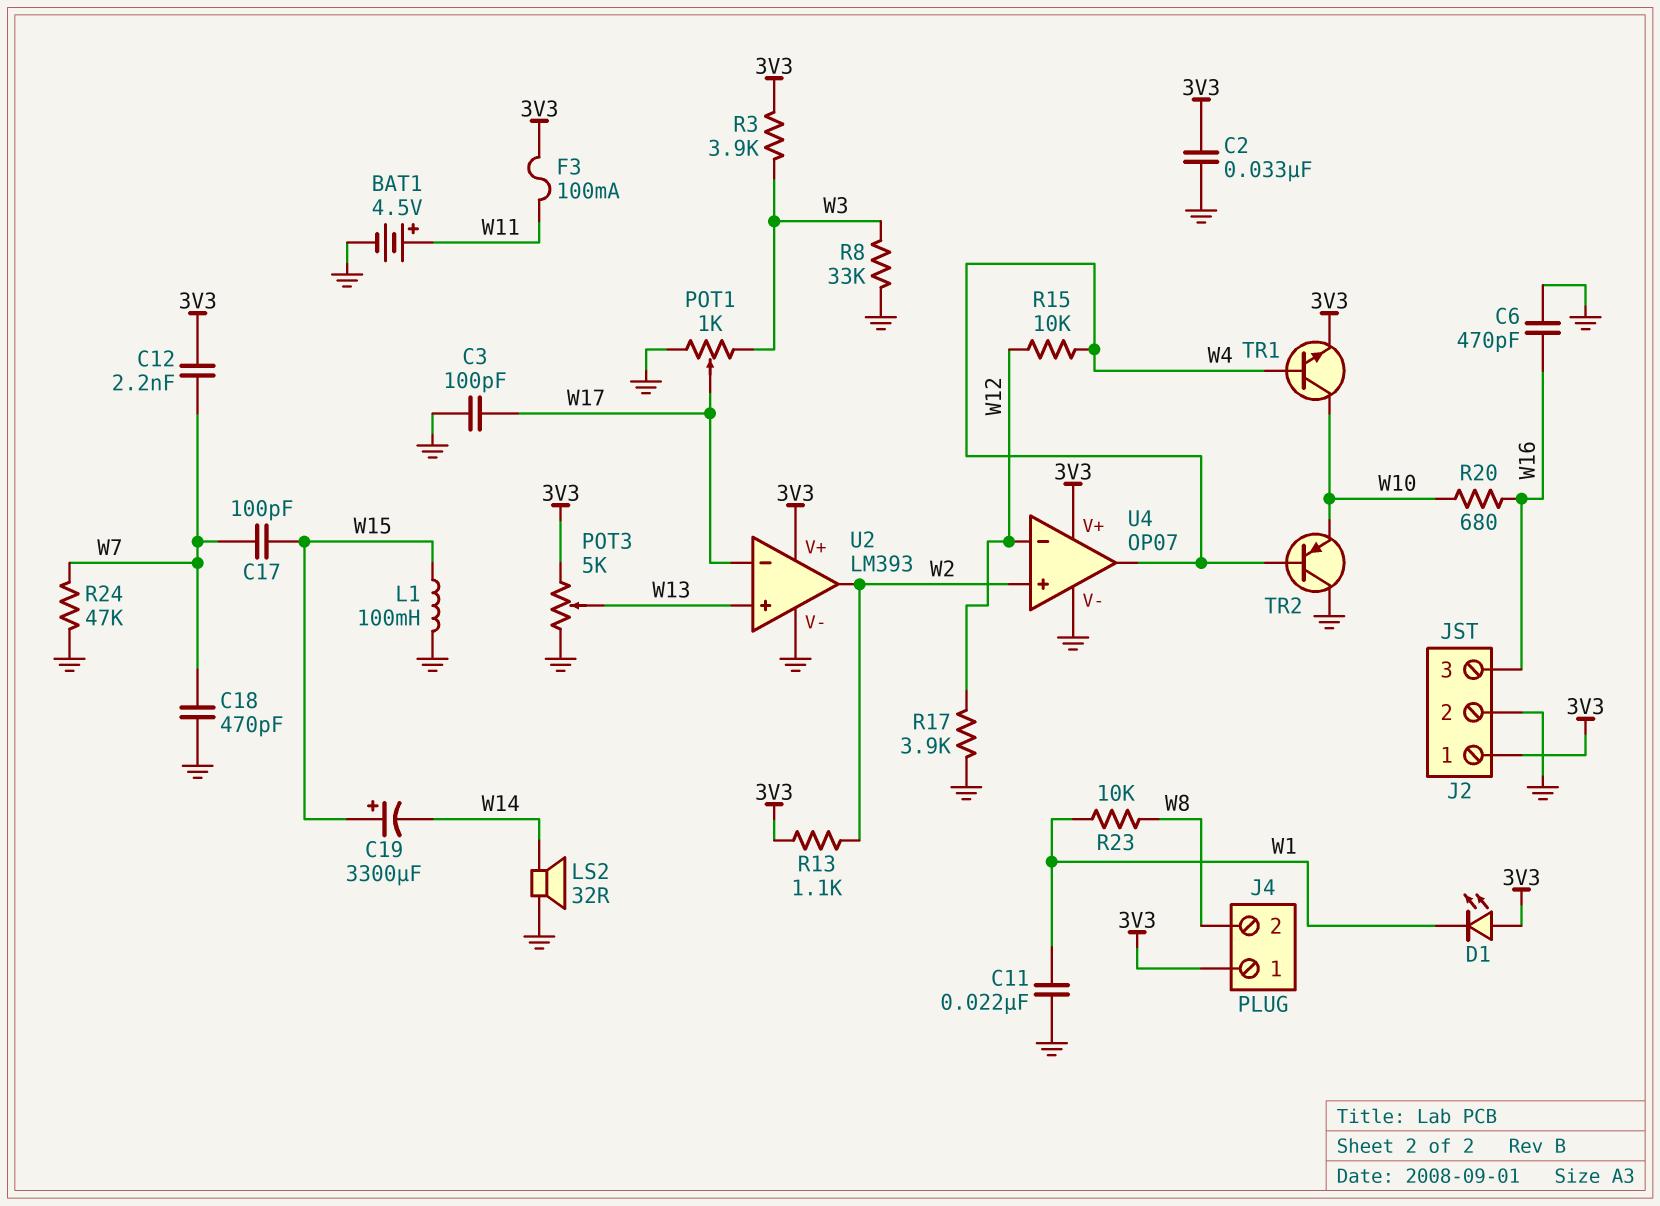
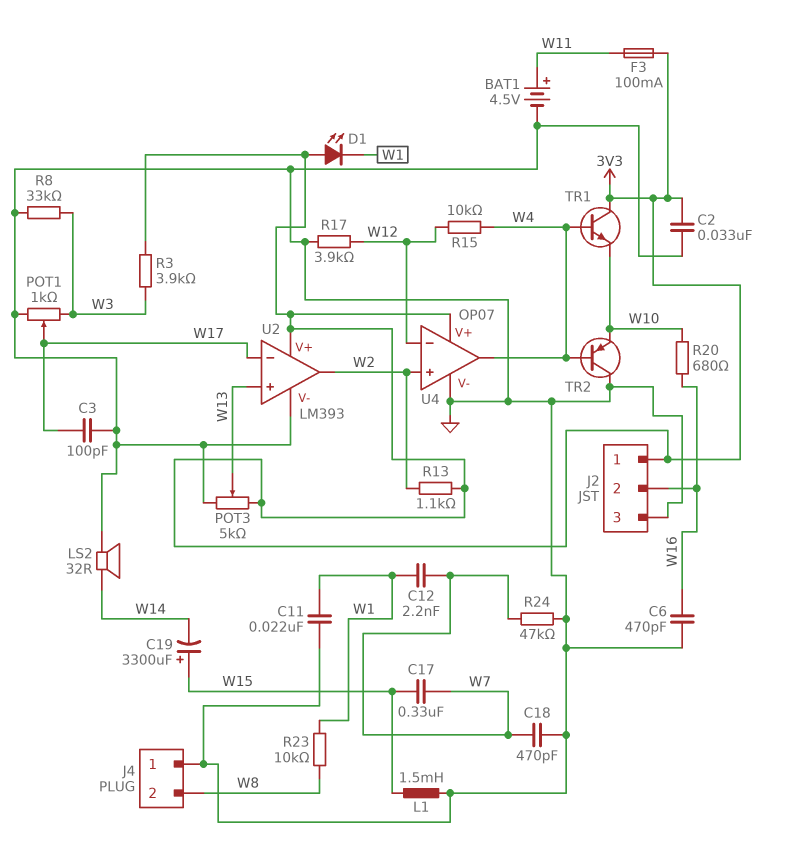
C12: 2.2nF (3V3, W7) -> 2.2nF (W1, W7)
C17: 100pF (W7, W15) -> 330nF (W7, W15)
J2 pin 2: GND -> W16
J2 pin 3: W16 -> GND
J4 pin 1: 3V3 -> GND
L1: 100mH (GND, W15) -> 1.5mH (GND, W15)
TR1: NPN (B W4, C W10, E 3V3) -> NPN (B W4, C 3V3, E W10)

